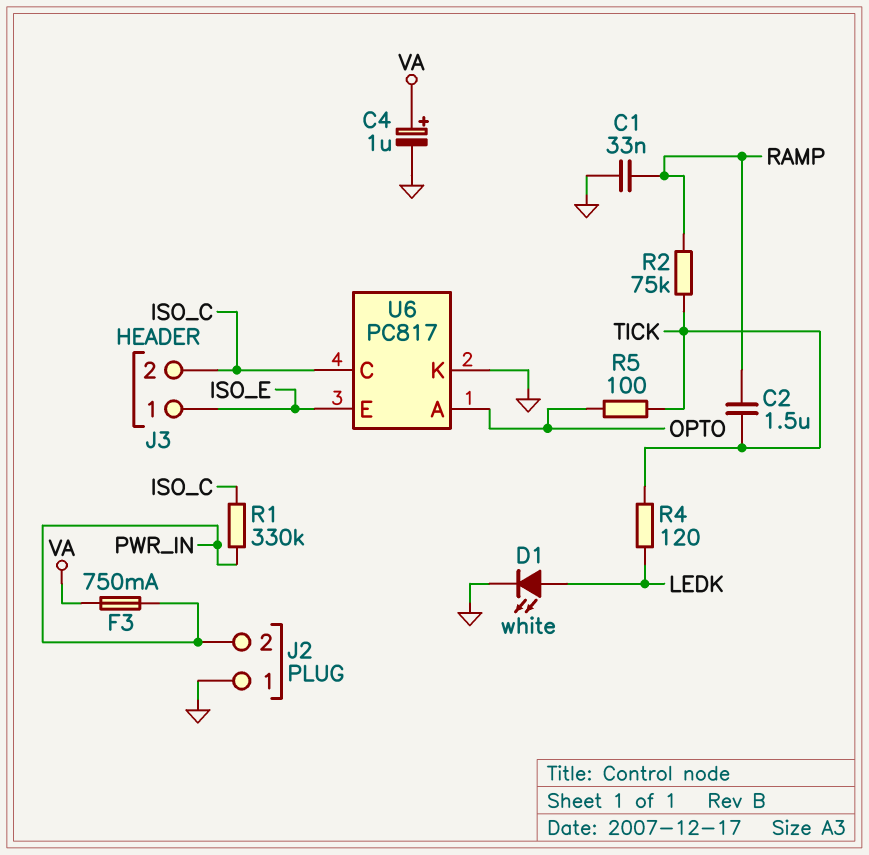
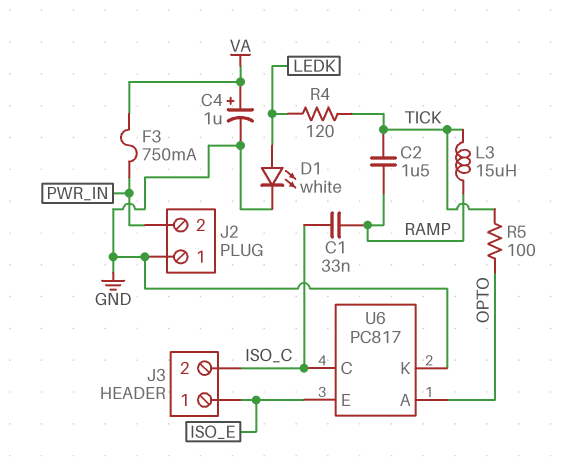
C1: 33nF (GND, RAMP) -> 33nF (ISO_C, RAMP)
L3: none -> 15uH (RAMP, TICK)
R1: 330k (ISO_C, PWR_IN) -> none
R2: 75k (RAMP, TICK) -> none

